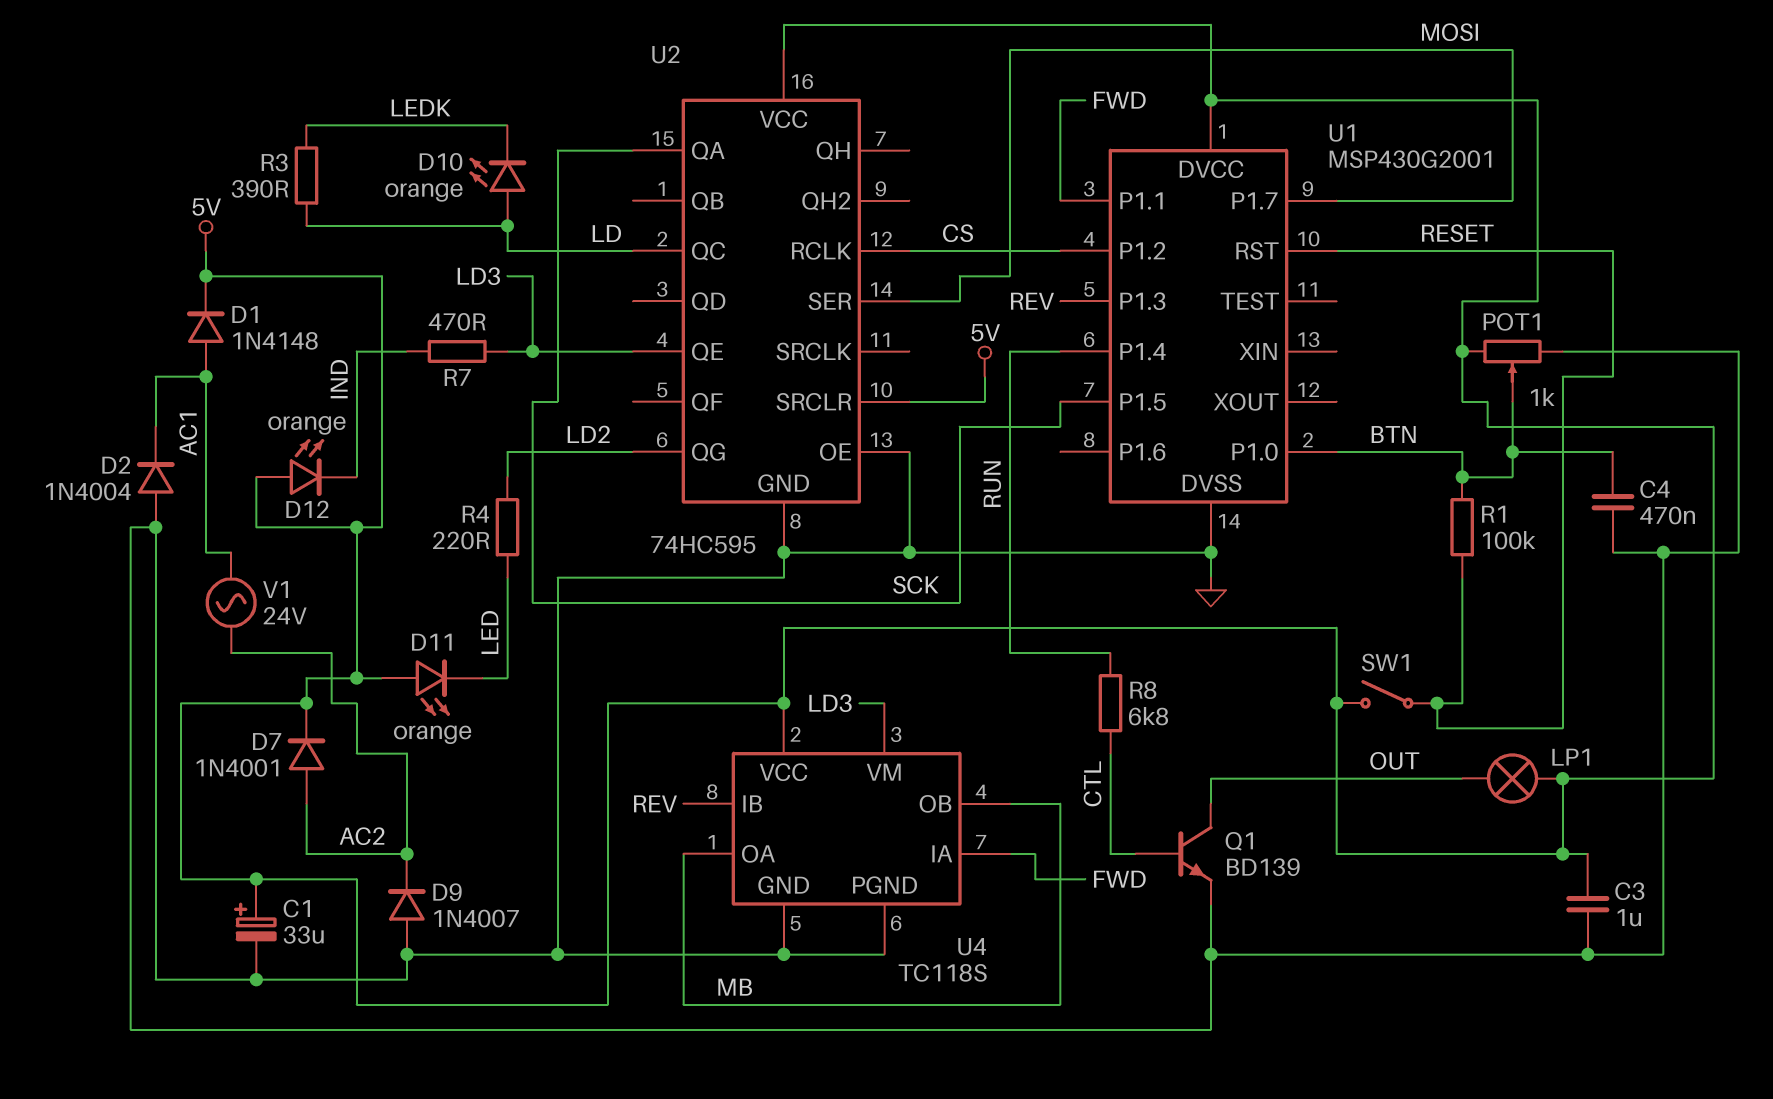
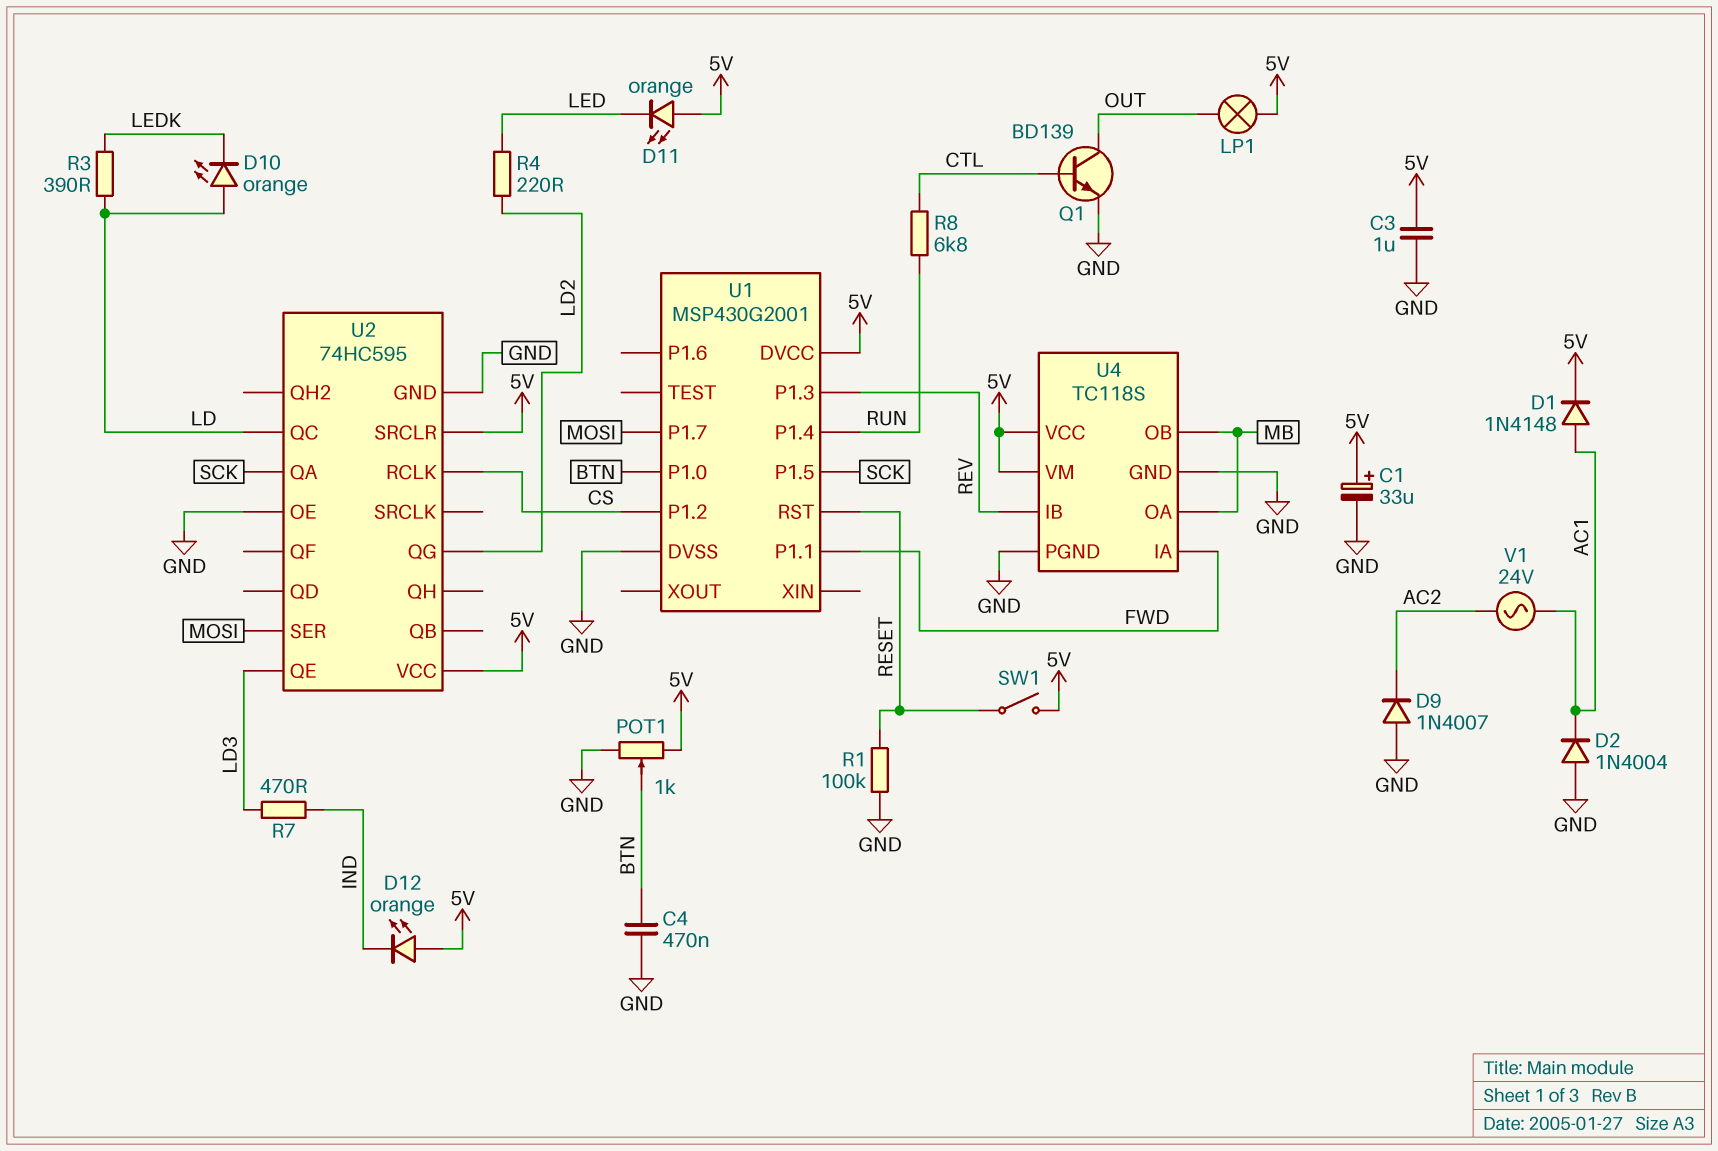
D7: diode 1N4001 (A AC2, K 5V) -> none
R1: 100k (BTN, RESET) -> 100k (GND, RESET)
U4 pin VM: LD3 -> 5V

